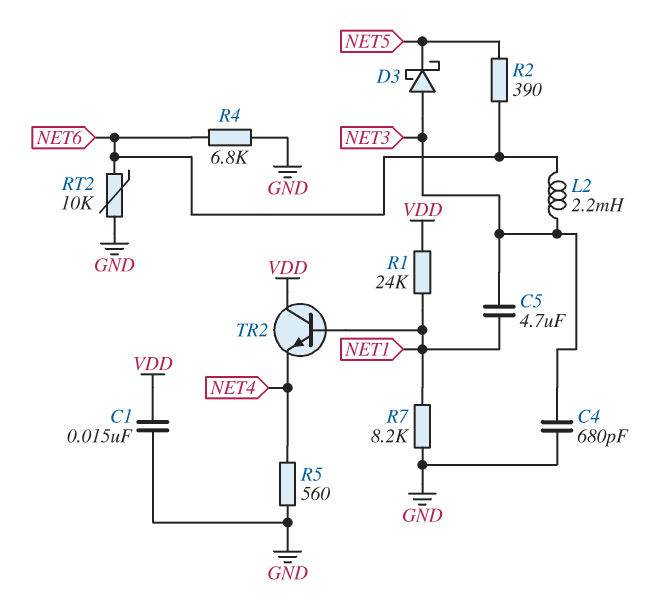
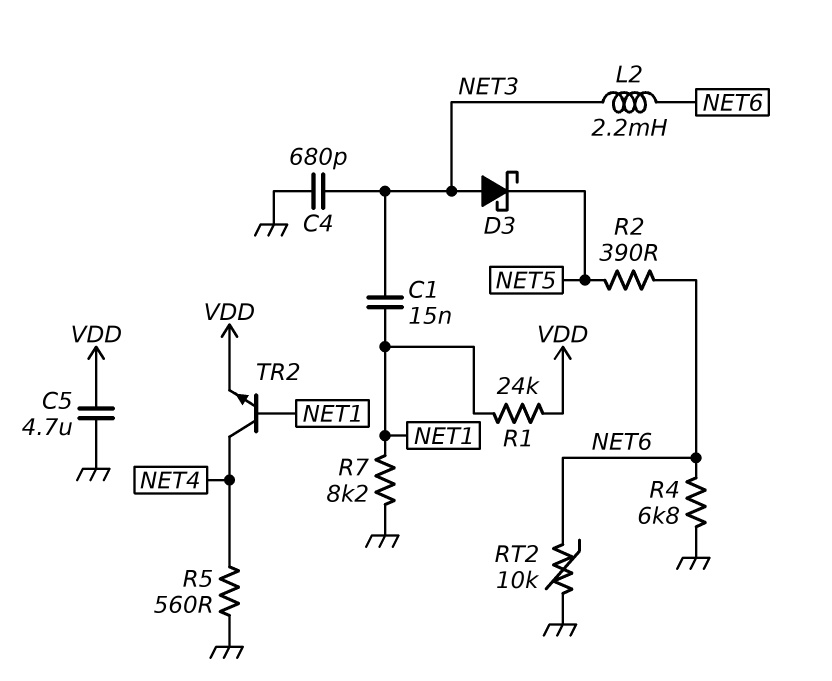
C1: 15nF (GND, VDD) -> 15nF (NET1, NET3)
C5: 4.7uF (NET1, NET3) -> 4.7uF (GND, VDD)
TR2: NPN (B NET1, C VDD, E NET4) -> NPN (B NET1, C NET4, E VDD)

